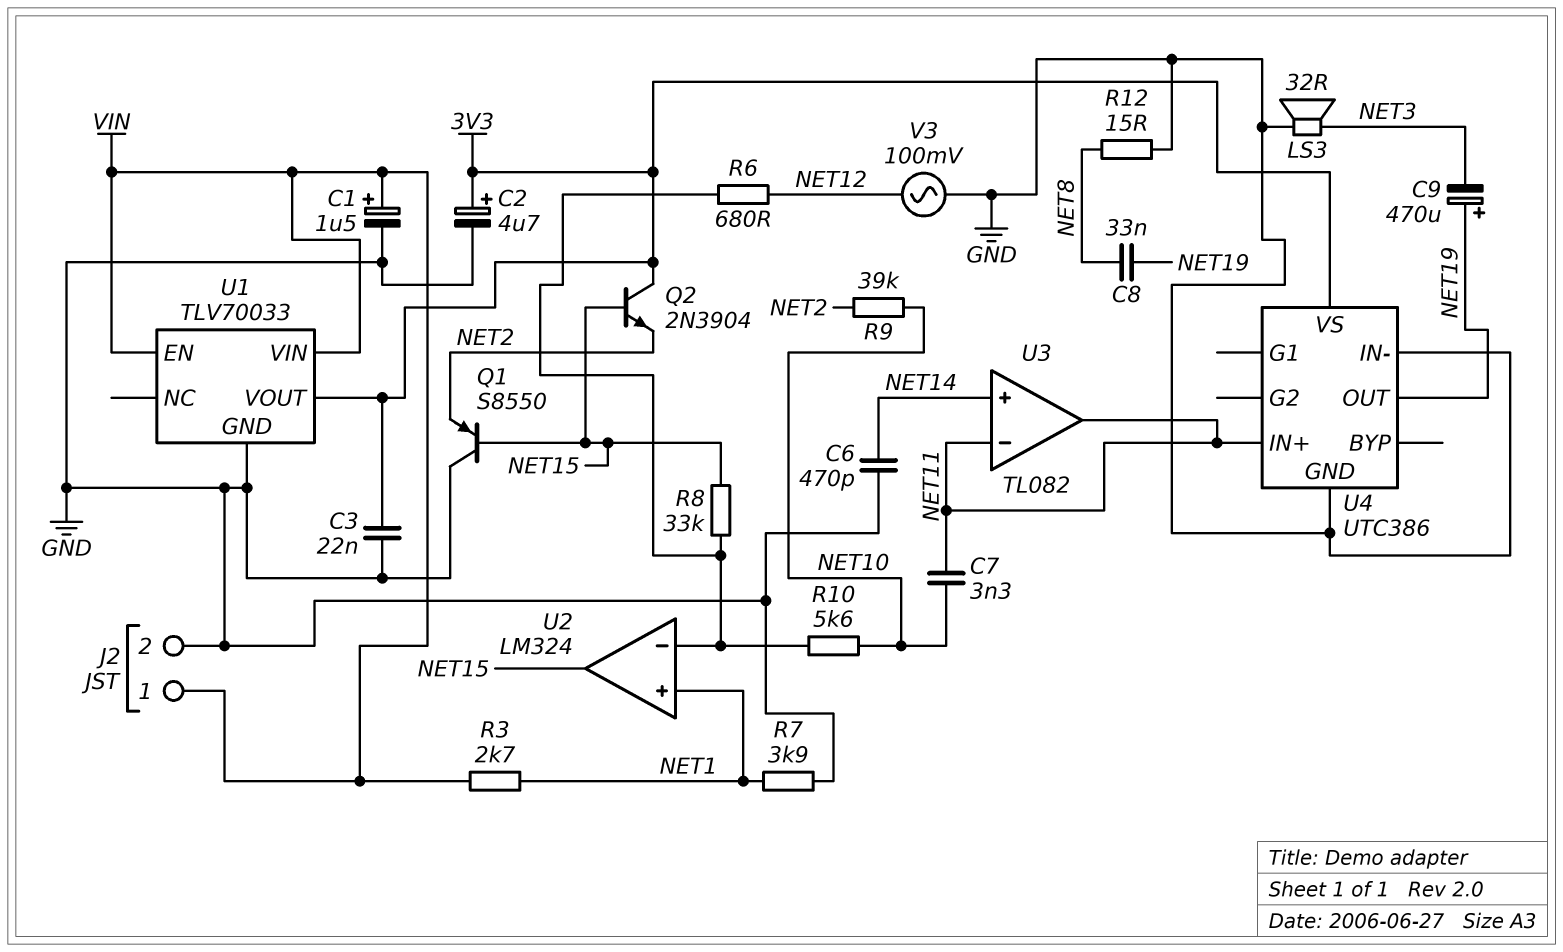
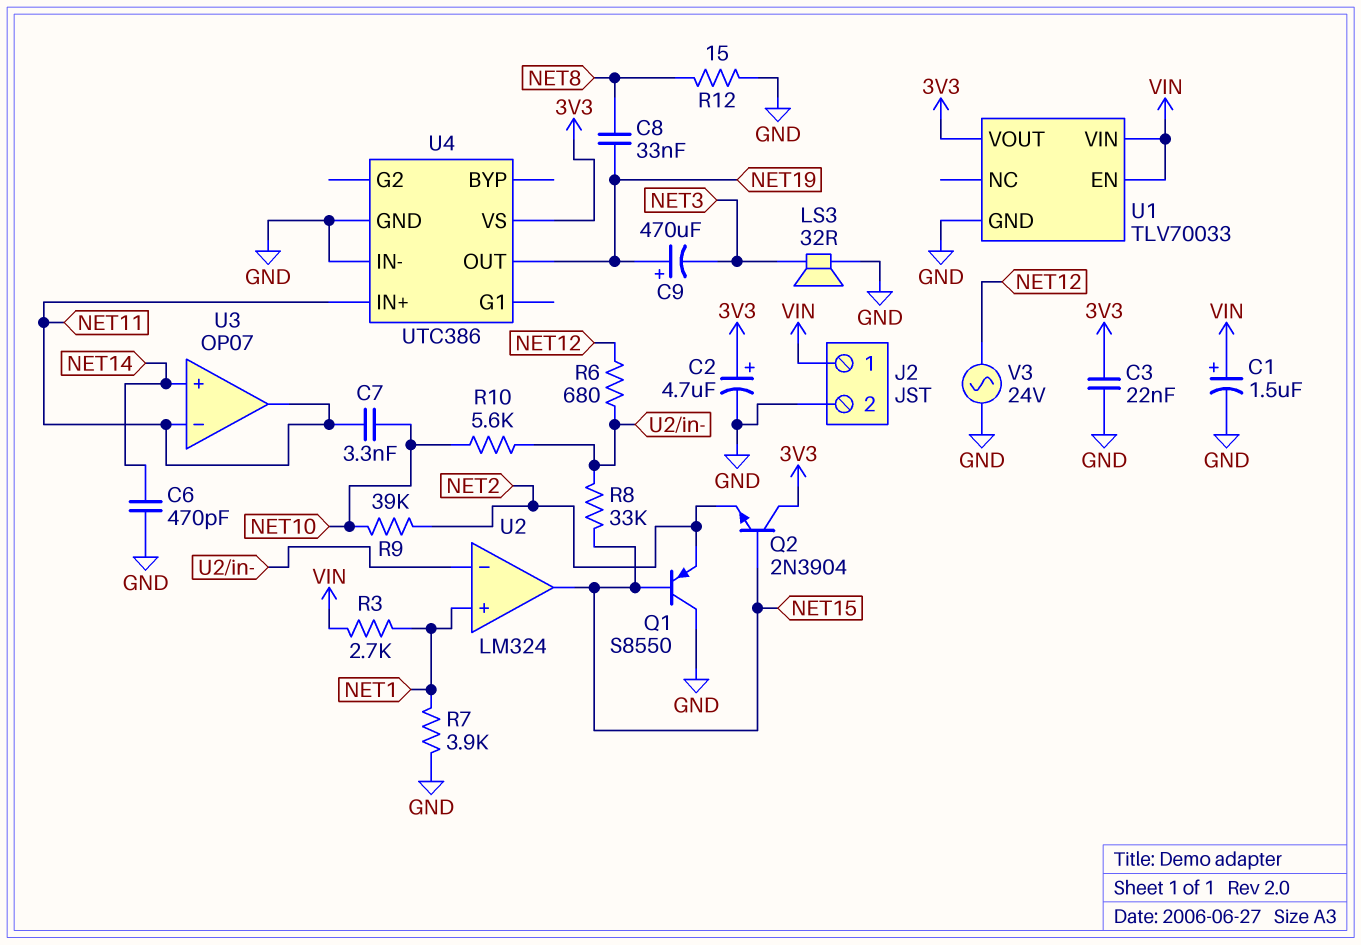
U3: TL082 -> OP07
V3: AC 100mV (GND, NET12) -> AC 24V (GND, NET12)

